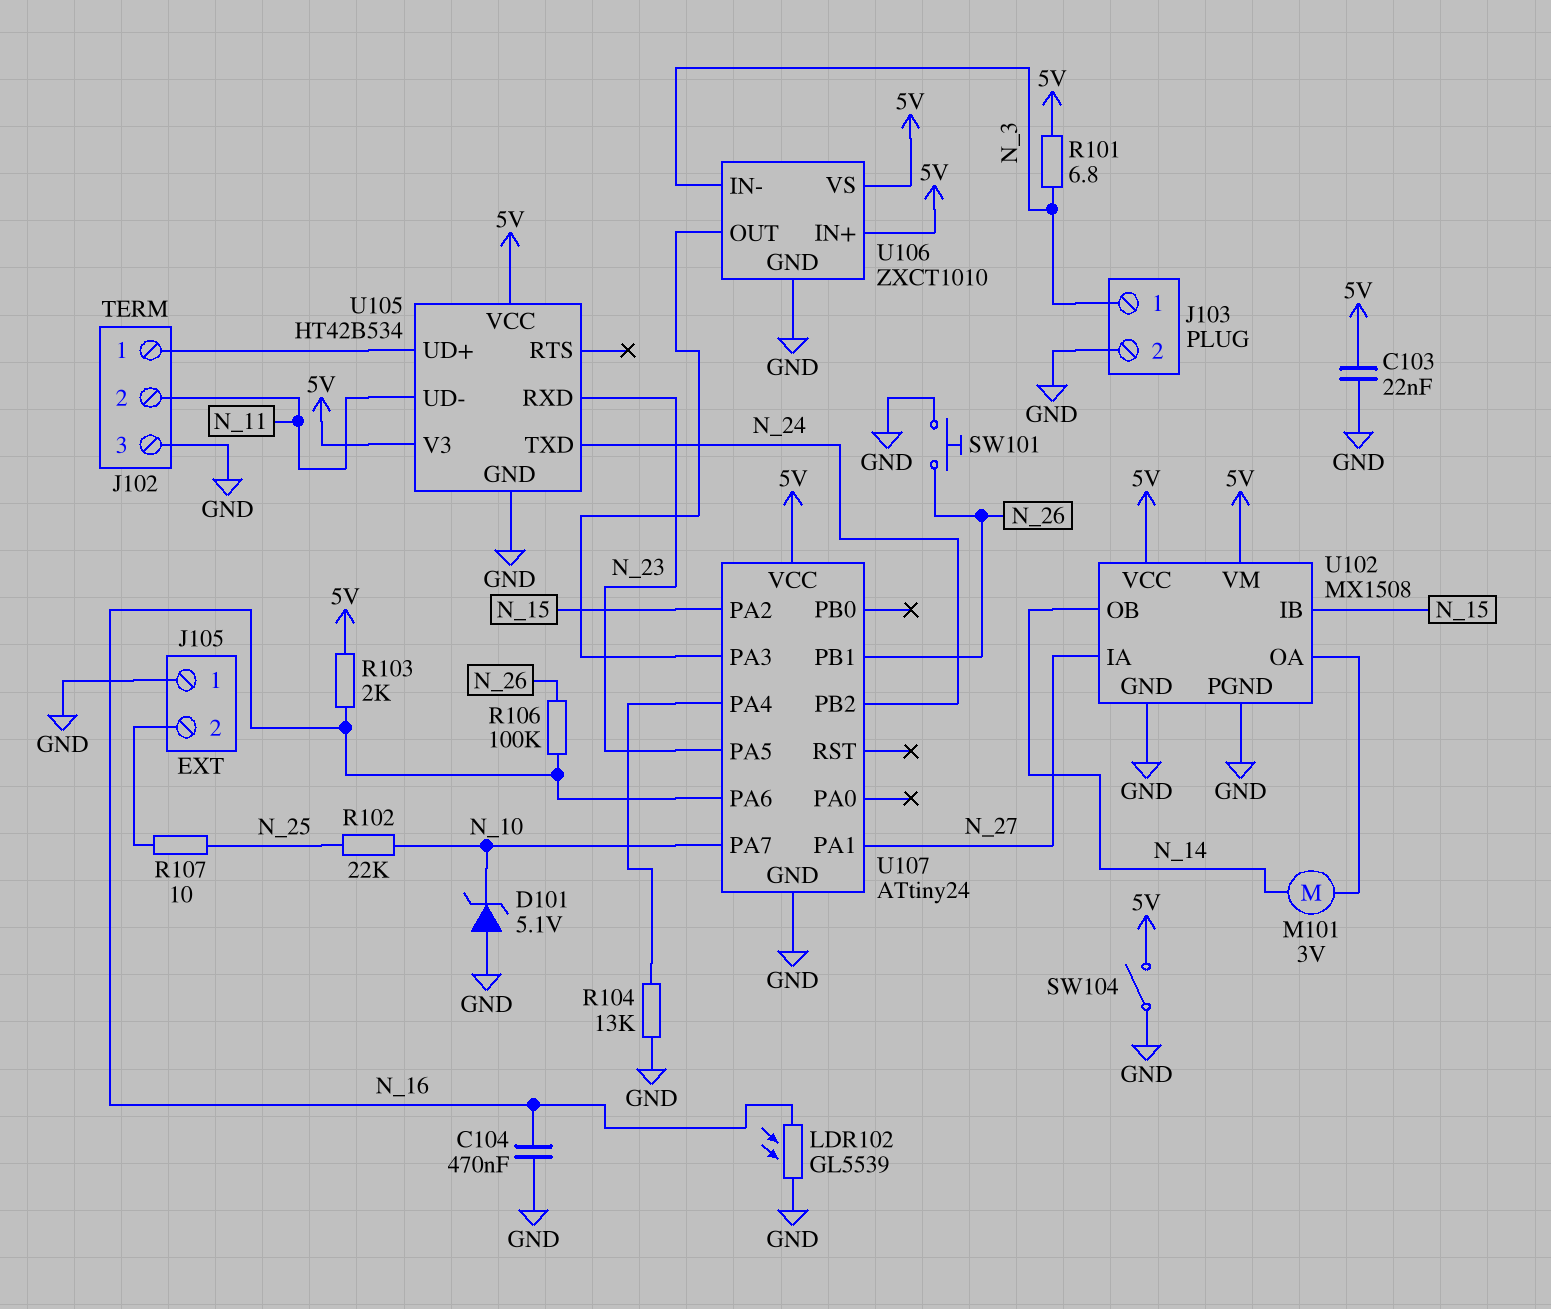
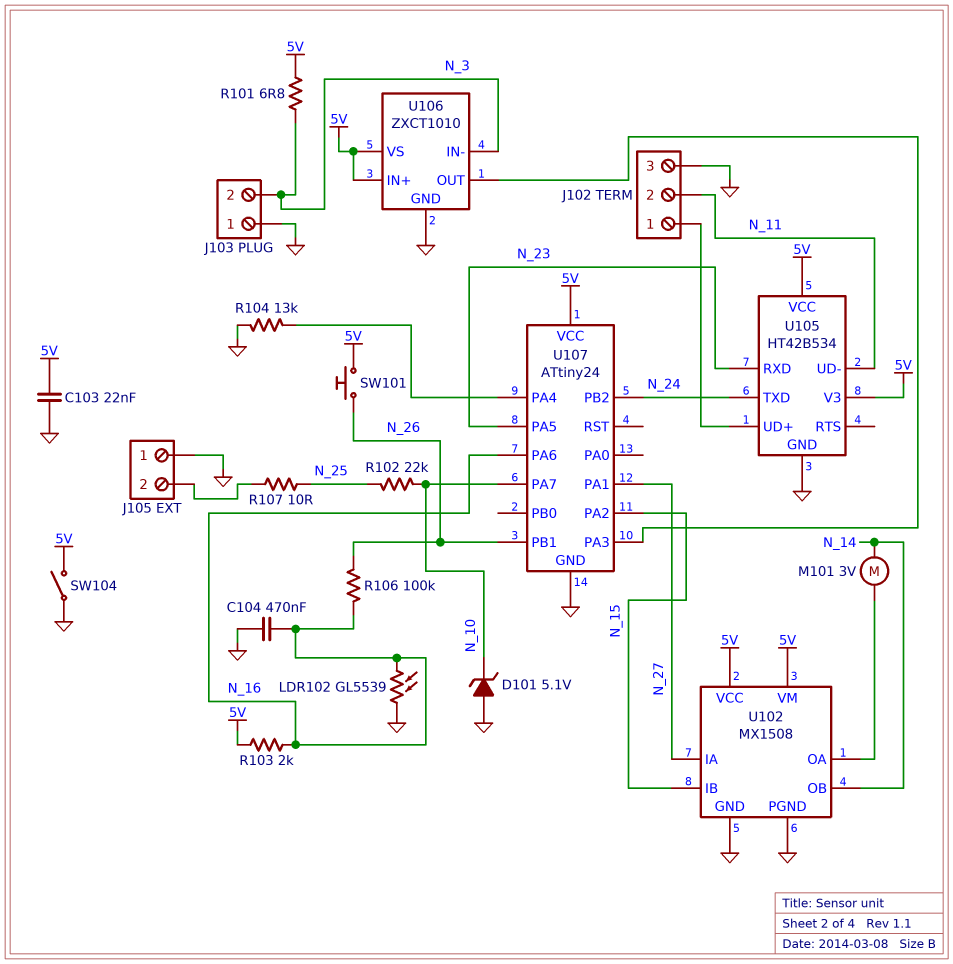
J103 pin 1: N_3 -> GND
J103 pin 2: GND -> N_3
SW101: button (GND, N_26) -> button (5V, N_26)

